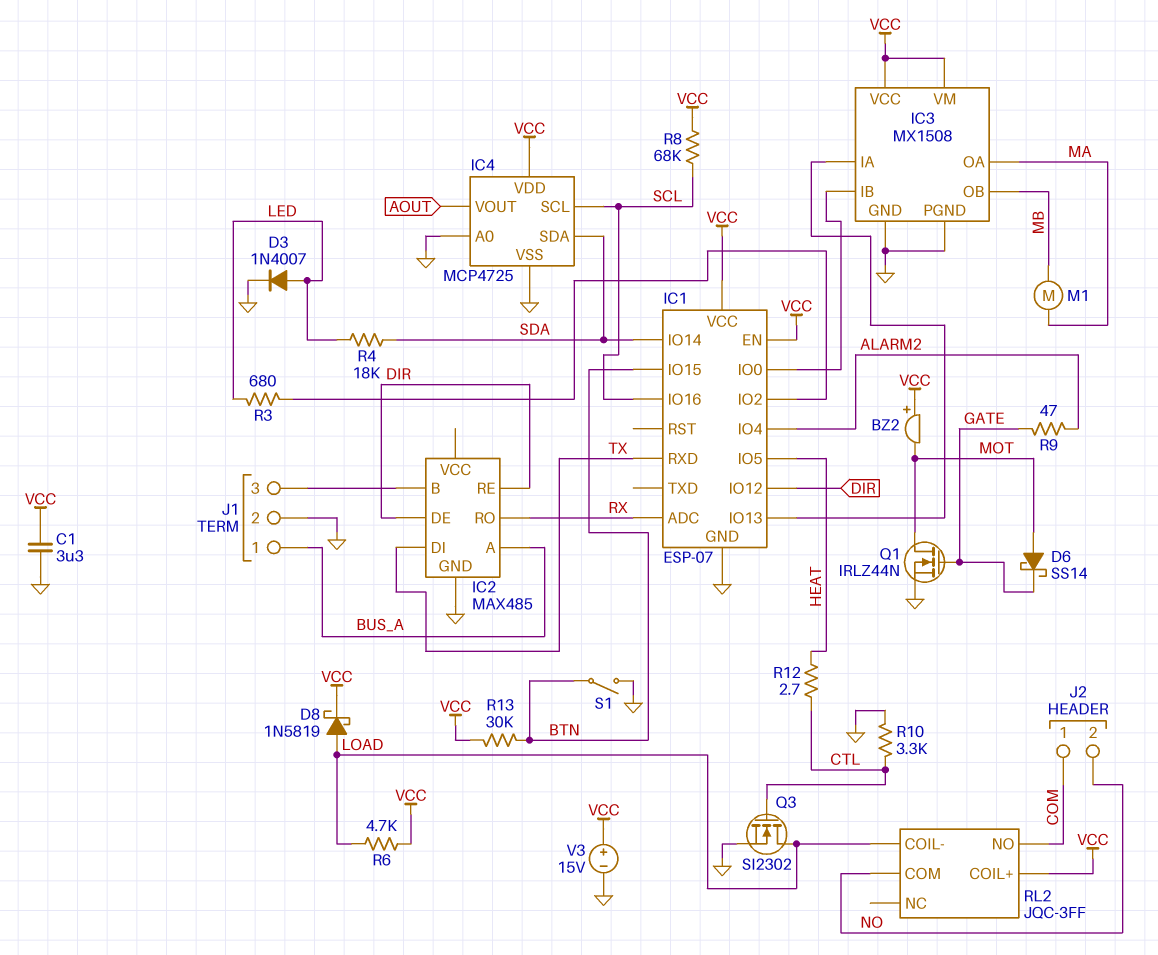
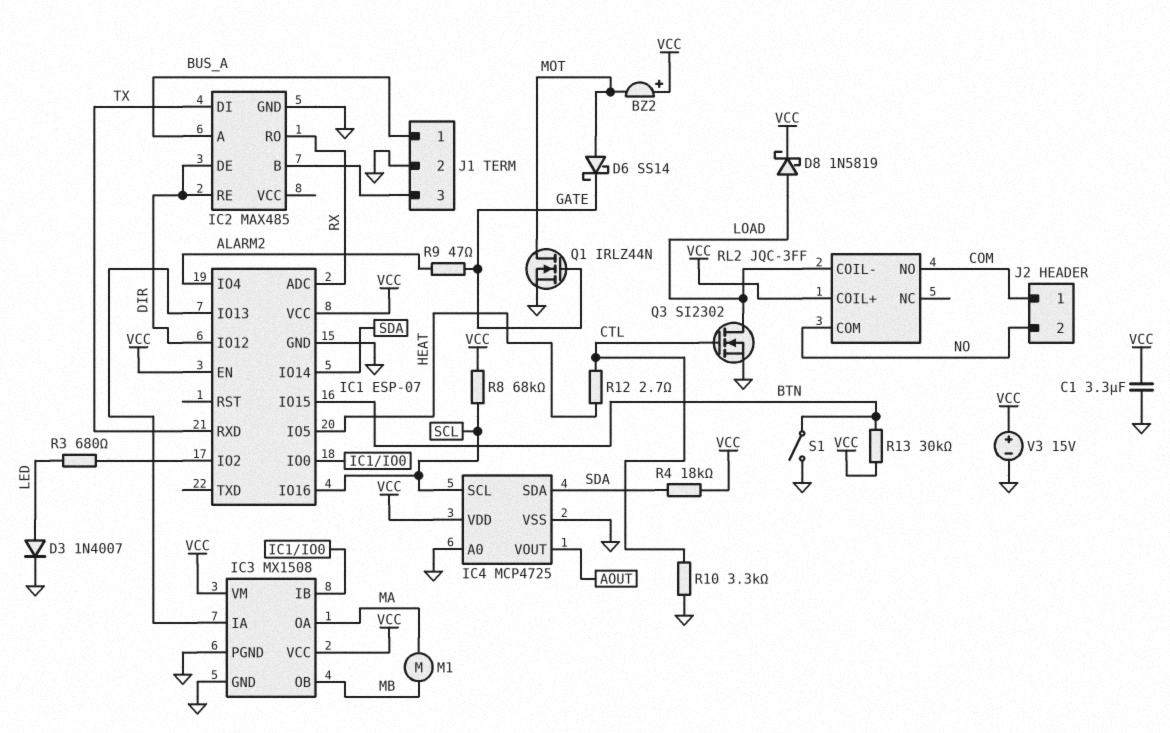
R4: 18k (LED, SDA) -> 18k (SDA, VCC)
R6: 4.7k (LOAD, VCC) -> none

